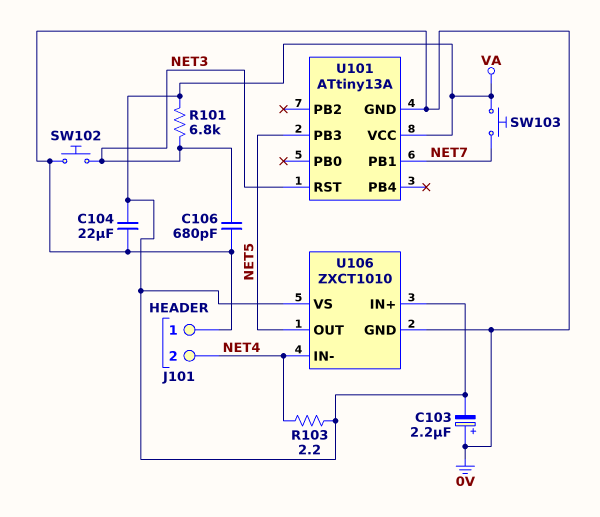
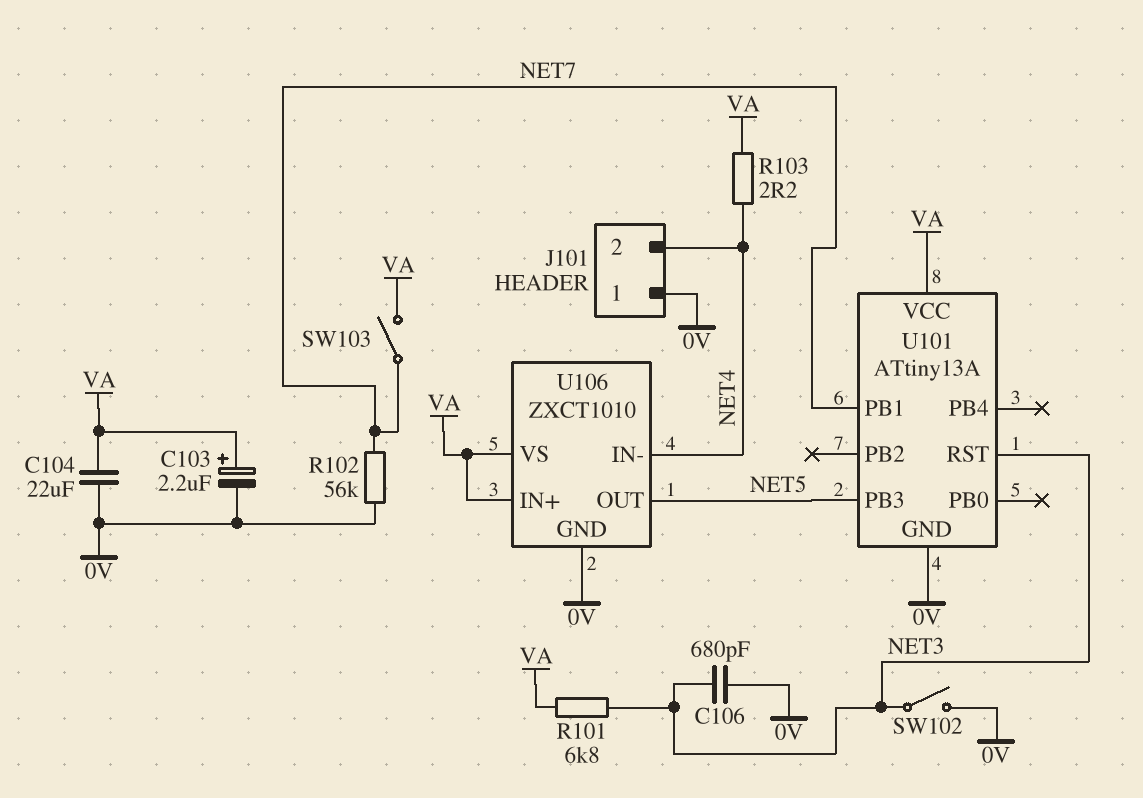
C103: 2.2uF (plus 0V, minus VA) -> 2.2uF (plus VA, minus 0V)
R102: none -> 56k (0V, NET7)
SW102: button (0V, NET3) -> switch (0V, NET3)
SW103: button (NET7, VA) -> switch (NET7, VA)

